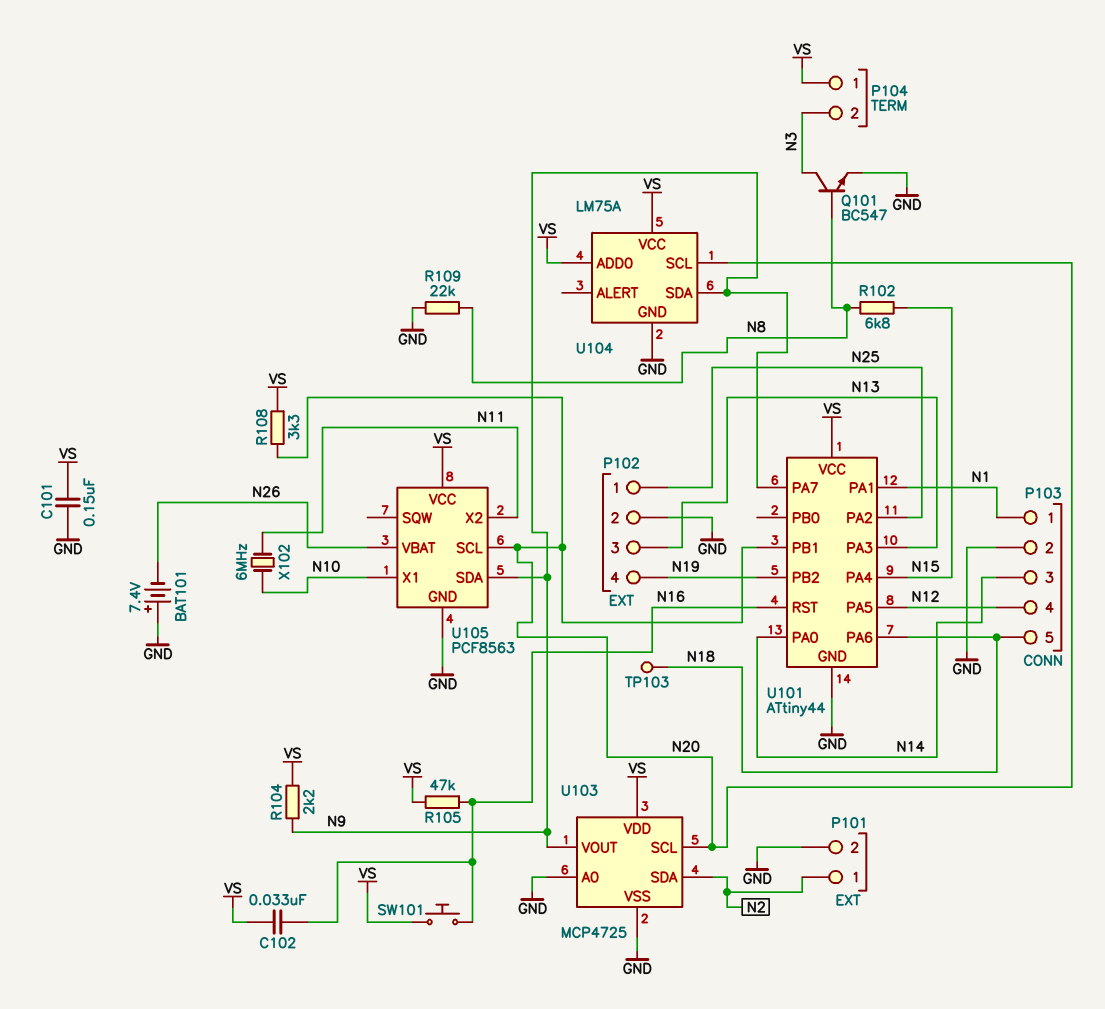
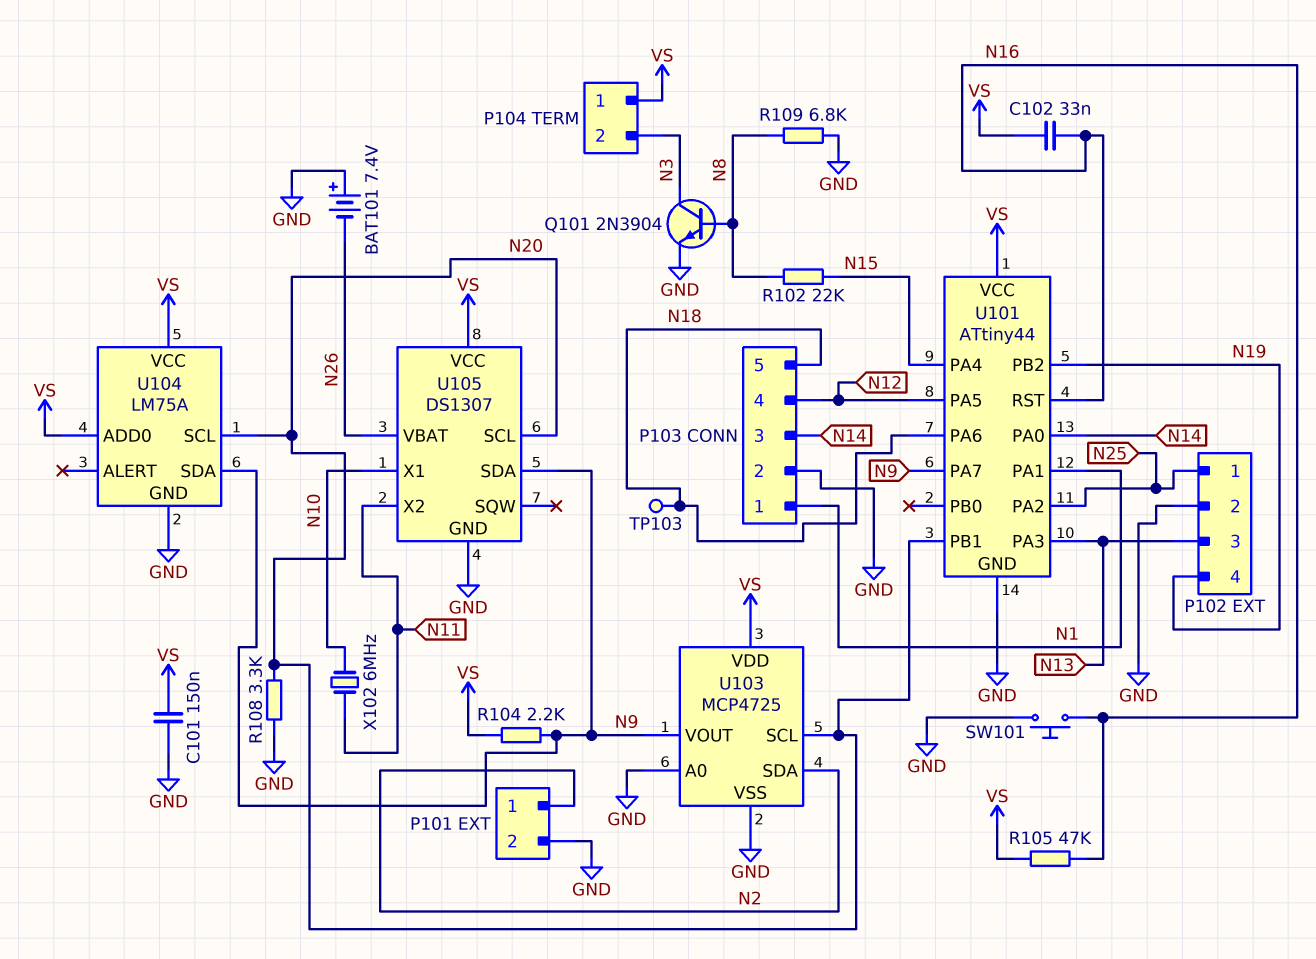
Q101: NPN BC547 (B N8, C N3, E GND) -> NPN 2N3904 (B N8, C N3, E GND)
R102: 6.8k (N8, N15) -> 22k (N8, N15)
R108: 3.3k (N20, VS) -> 3.3k (GND, N20)
R109: 22k (GND, N8) -> 6.8k (GND, N8)
SW101: button (N16, VS) -> button (GND, N16)
U105: PCF8563 -> DS1307

